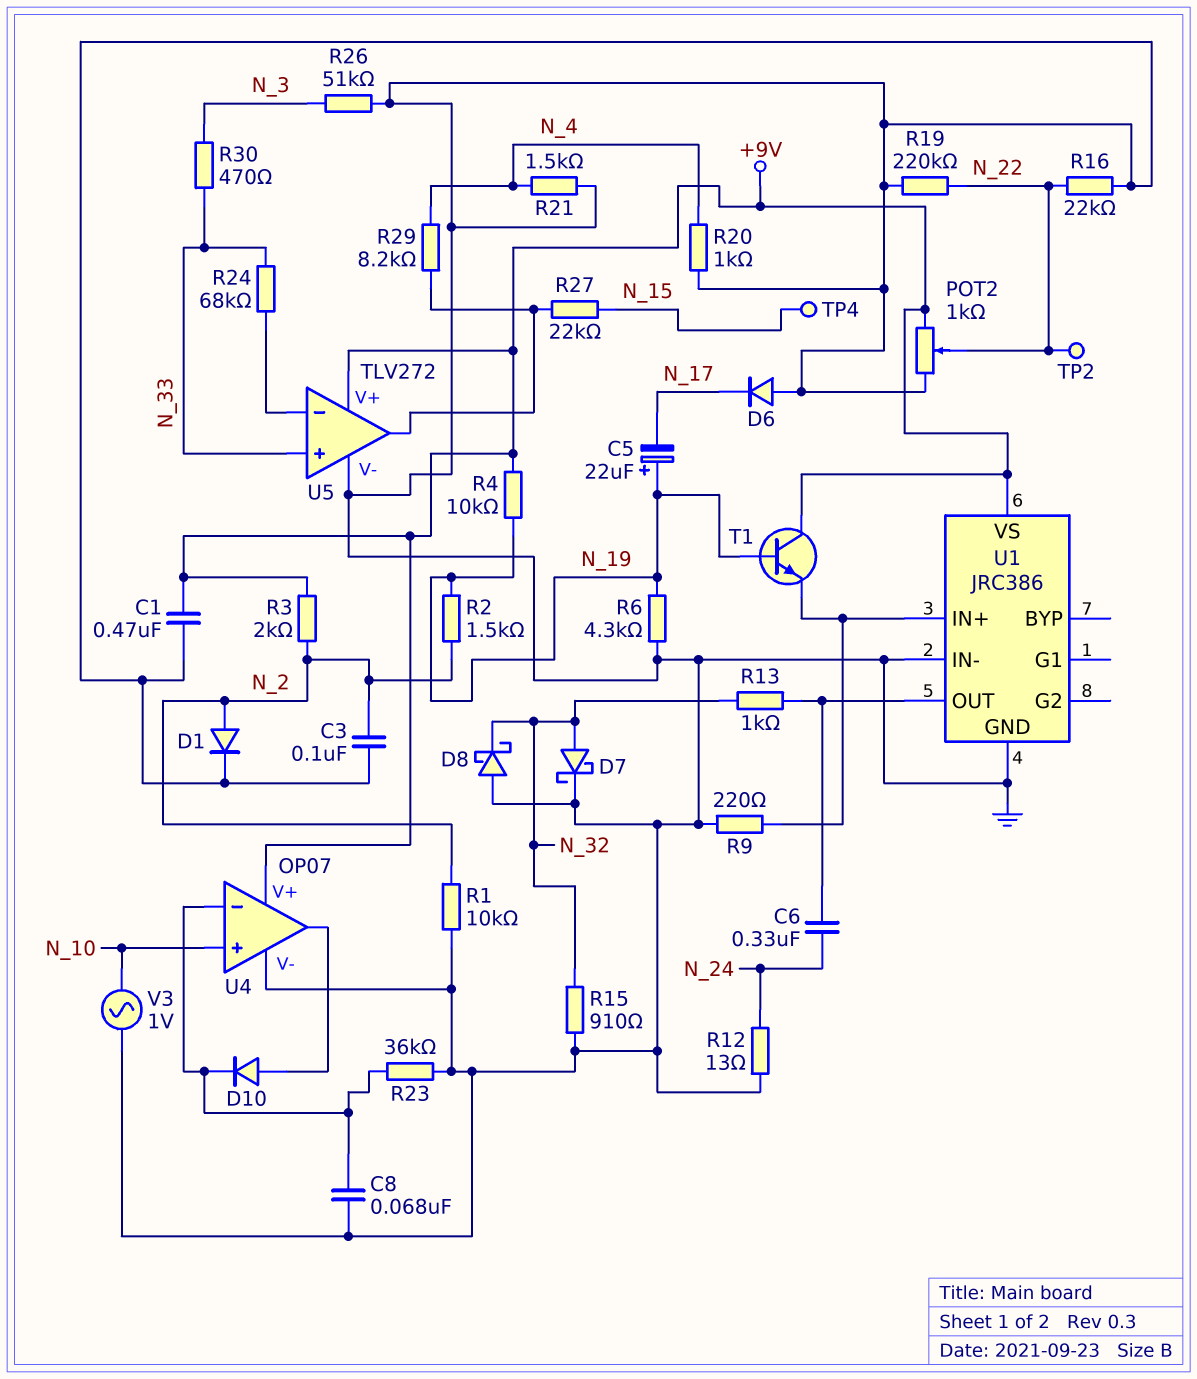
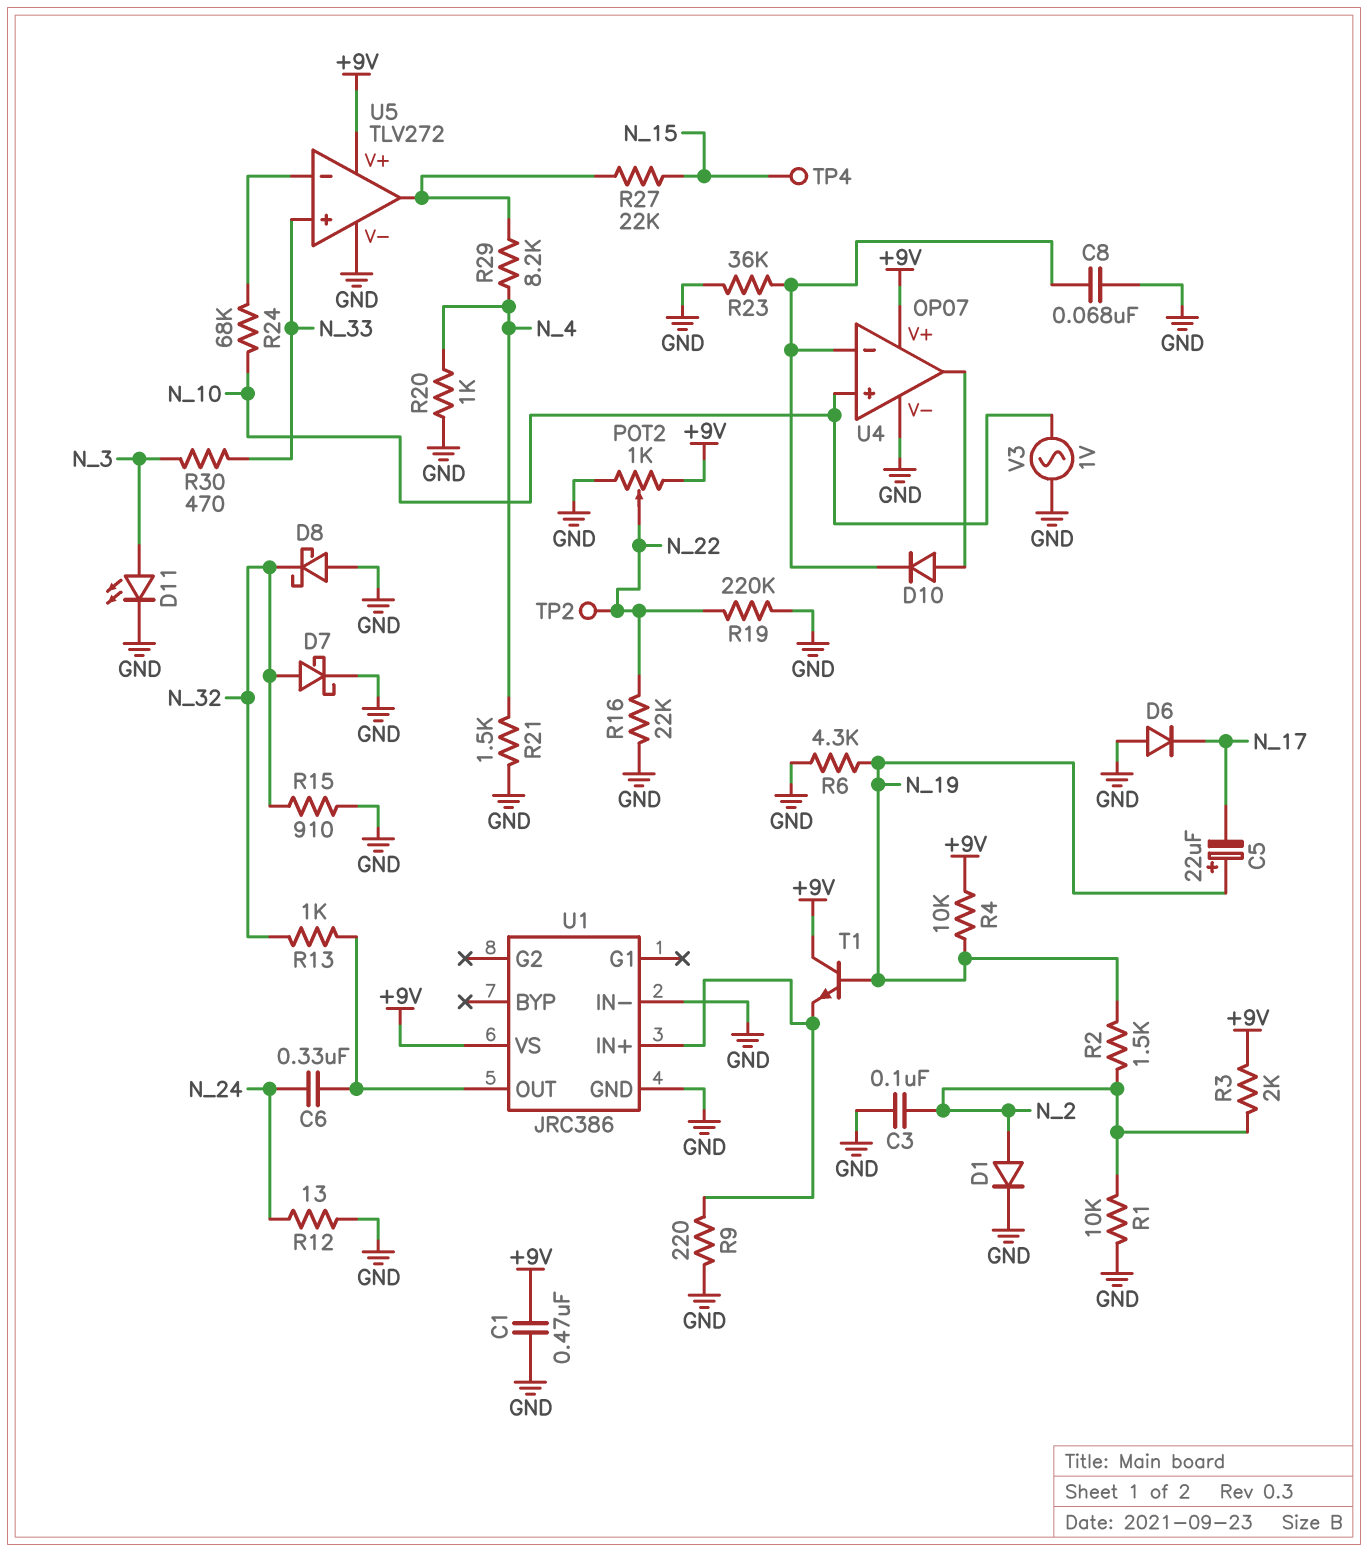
D11: none -> LED (A N_3, K GND)
R24: 68k (N_33, U5/in-) -> 68k (N_10, U5/in-)
R26: 51k (GND, N_3) -> none

